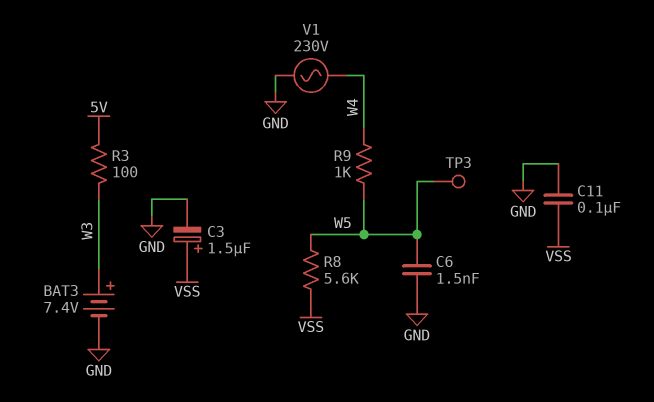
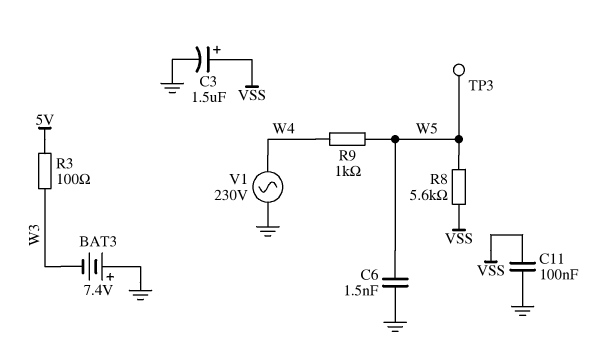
BAT3: 7.4V (plus W3, minus GND) -> 7.4V (plus GND, minus W3)

